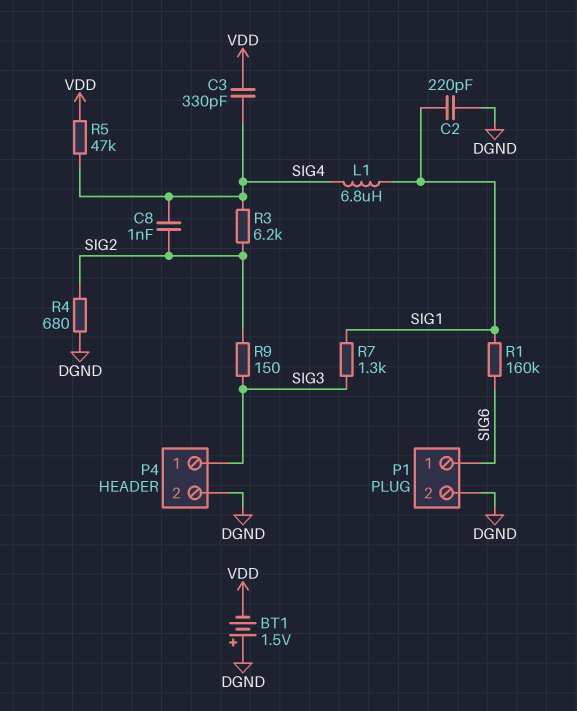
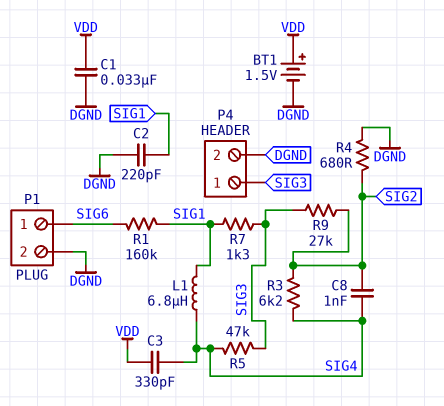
BT1: 1.5V (plus DGND, minus VDD) -> 1.5V (plus VDD, minus DGND)
C1: none -> 33nF (DGND, VDD)
R5: 47k (SIG4, VDD) -> 47k (SIG3, SIG4)
R9: 150 (SIG2, SIG3) -> 27k (SIG2, SIG3)

